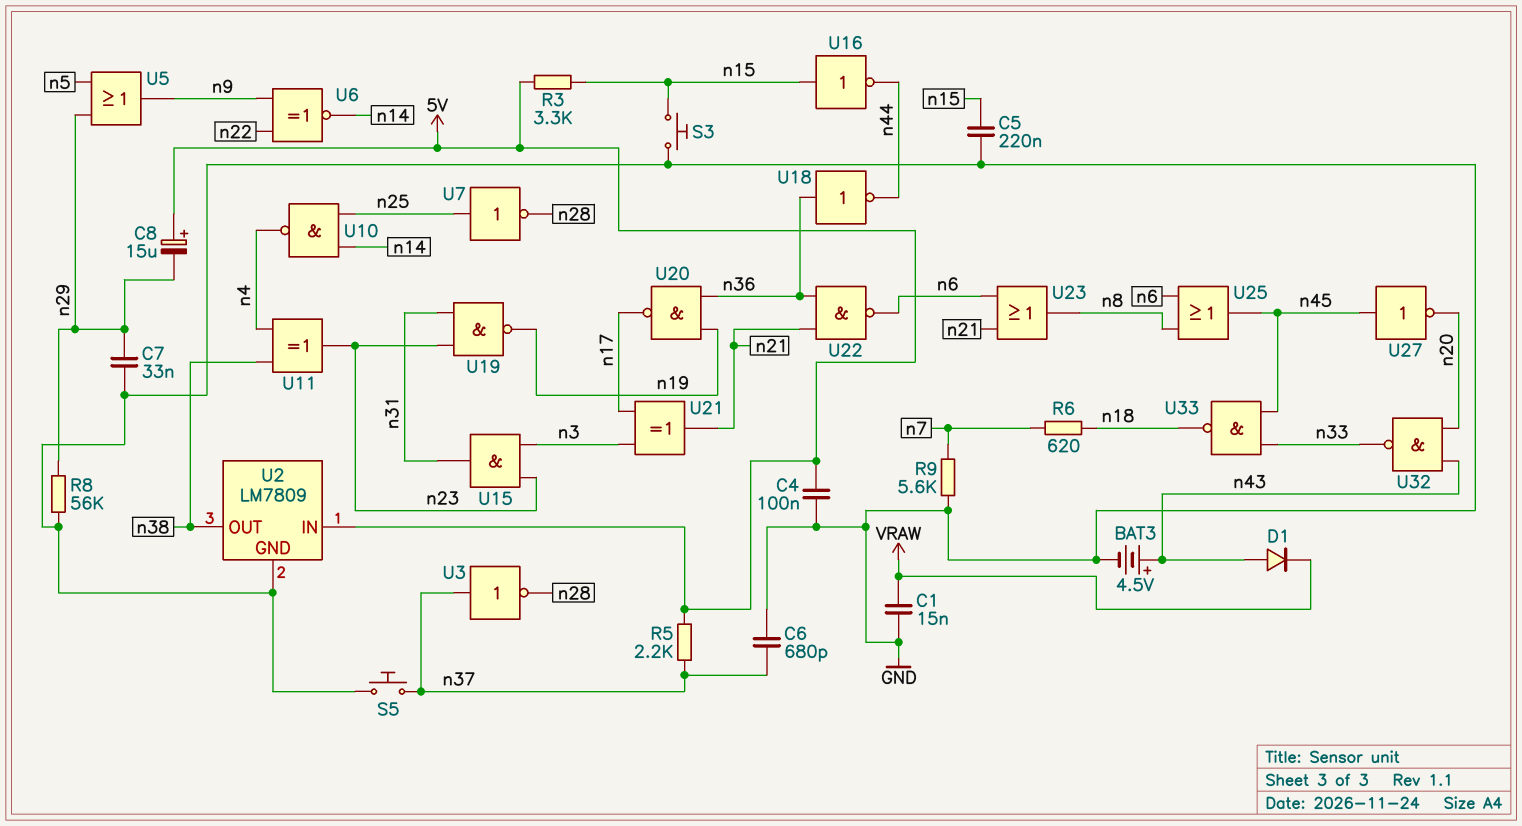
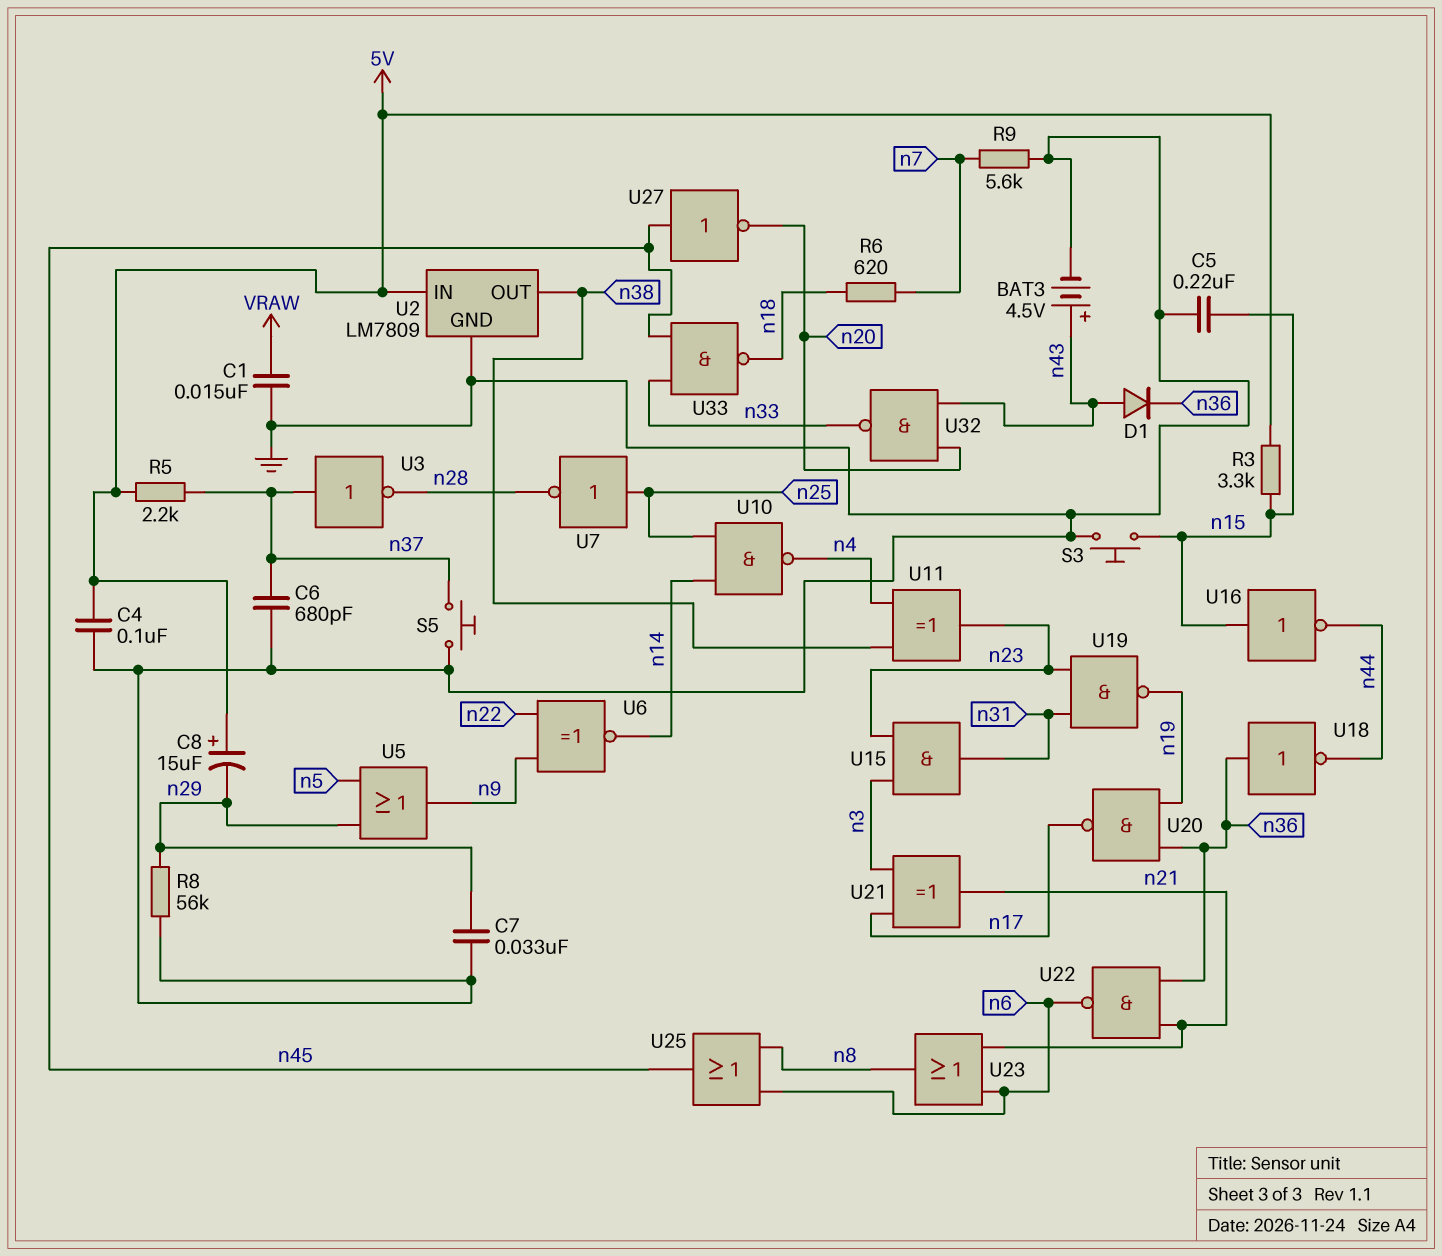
D1: diode (A n43, K VRAW) -> diode (A n43, K n36)

